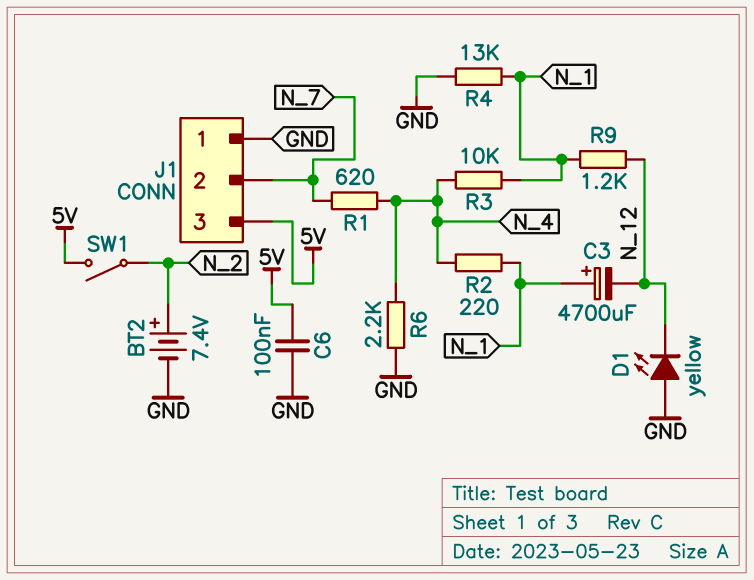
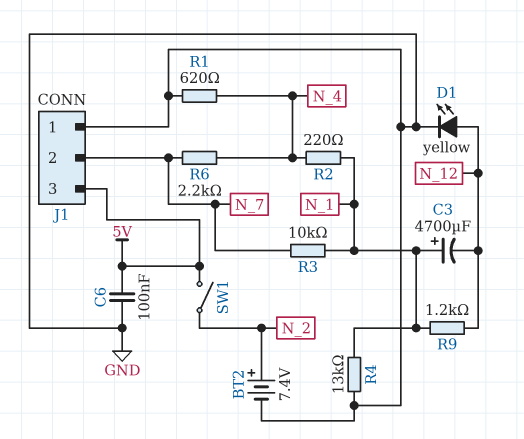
D1: LED yellow (A GND, K N_12) -> LED yellow (A N_12, K GND)
R1: 620 (N_4, N_7) -> 620 (GND, N_4)
R3: 10k (N_1, N_4) -> 10k (N_1, N_7)
R6: 2.2k (GND, N_4) -> 2.2k (N_4, N_7)

